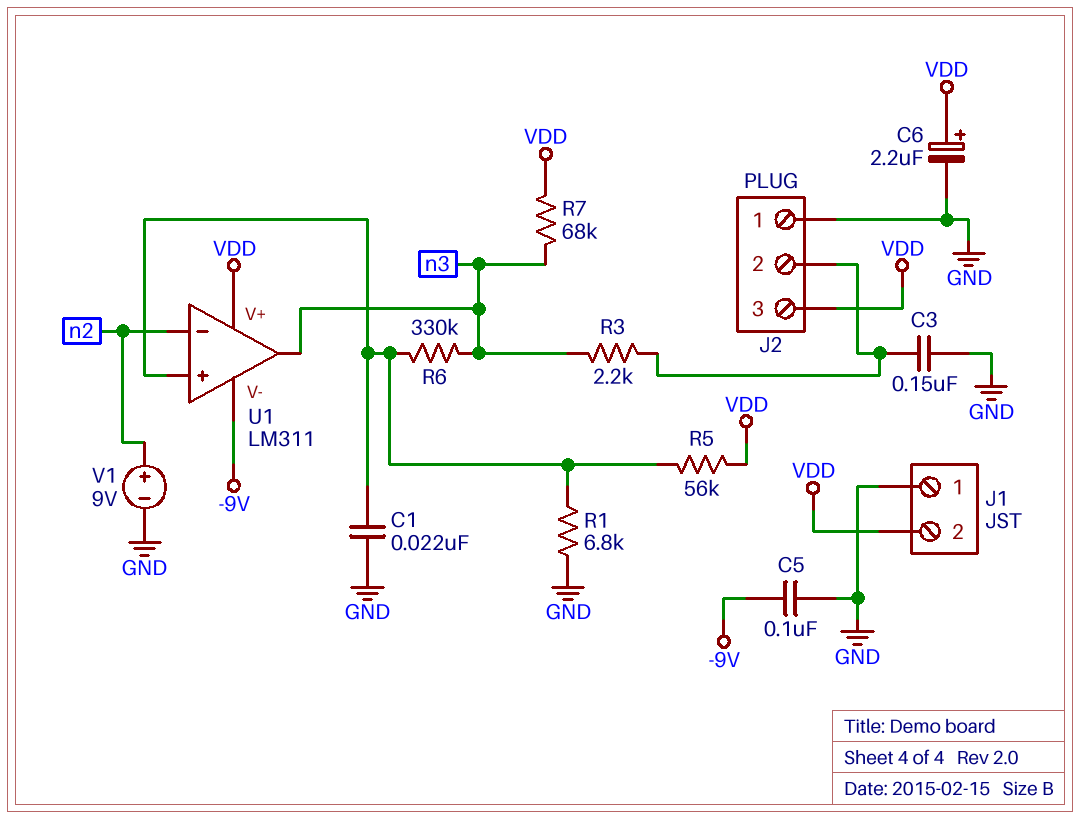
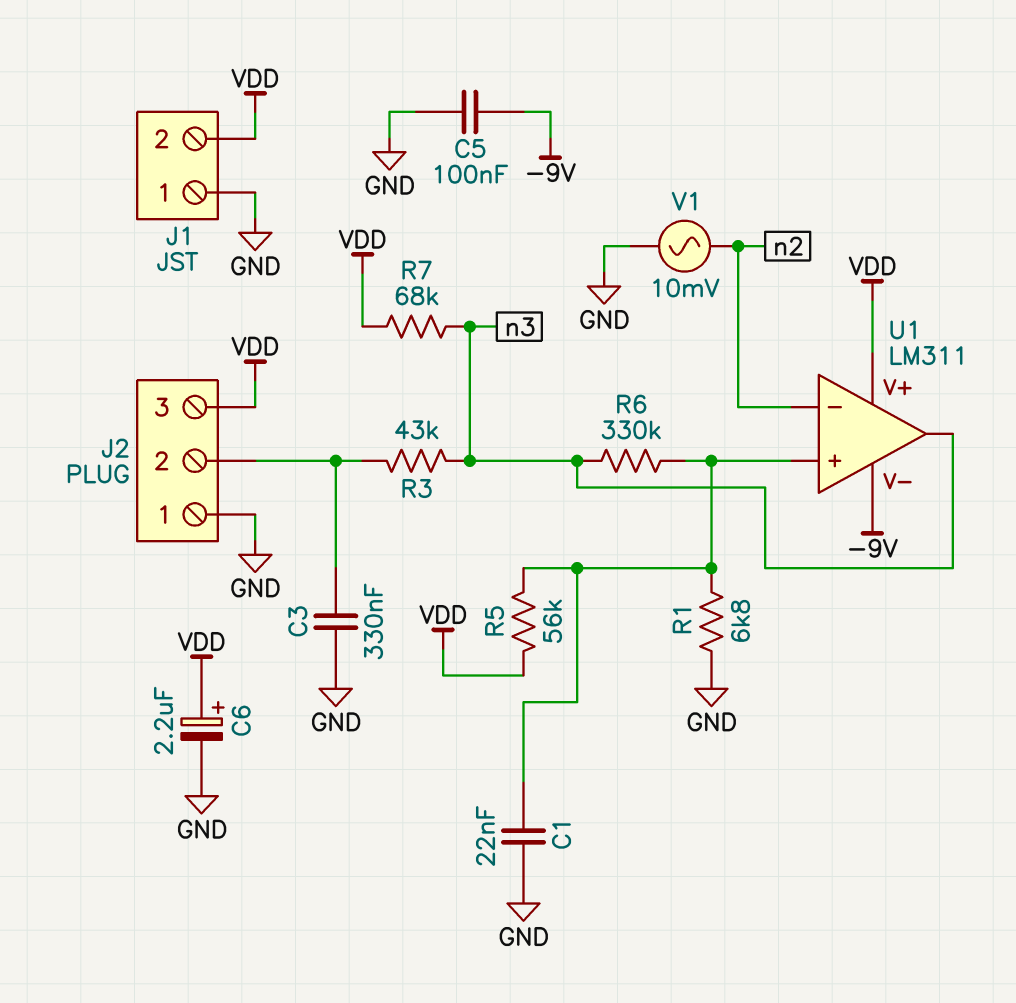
C3: 150nF (GND, J2/2) -> 330nF (GND, J2/2)
R3: 2.2k (J2/2, n3) -> 43k (J2/2, n3)
V1: 9V (plus n2, minus GND) -> AC 10mV (GND, n2)

